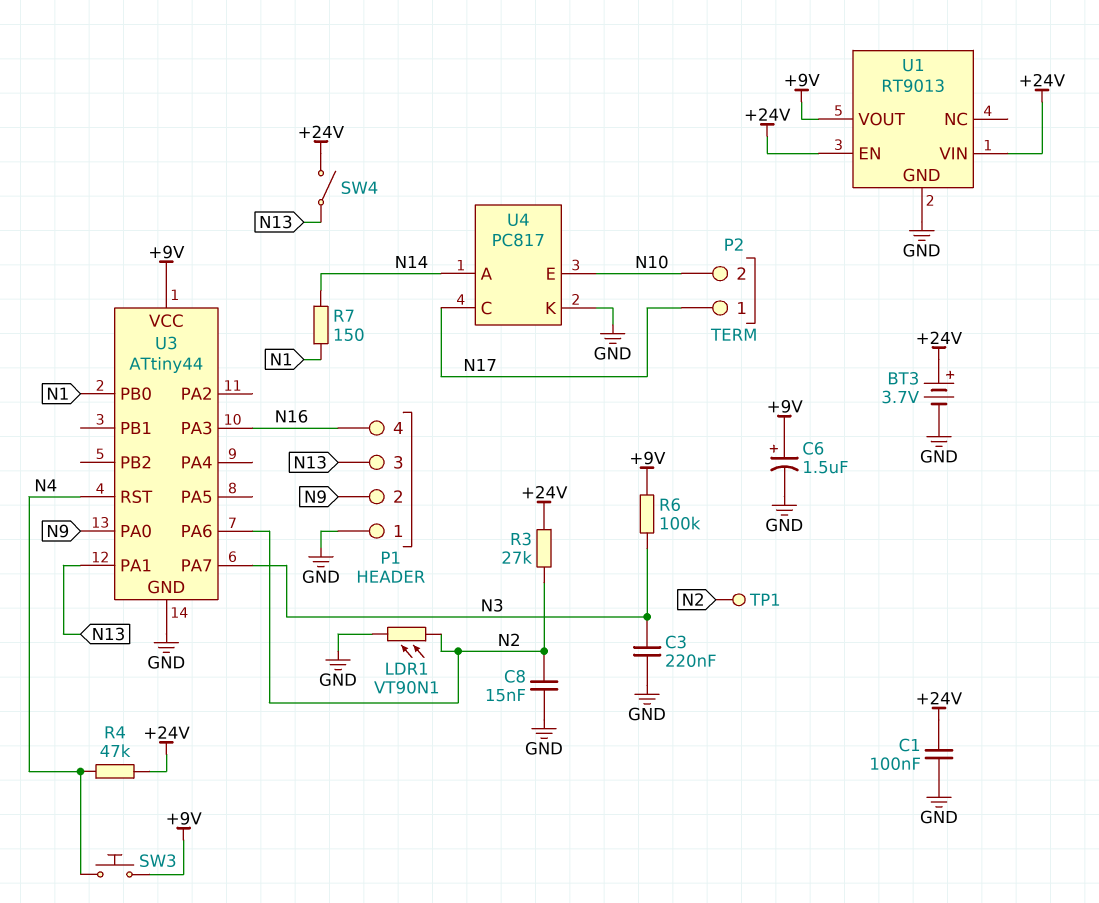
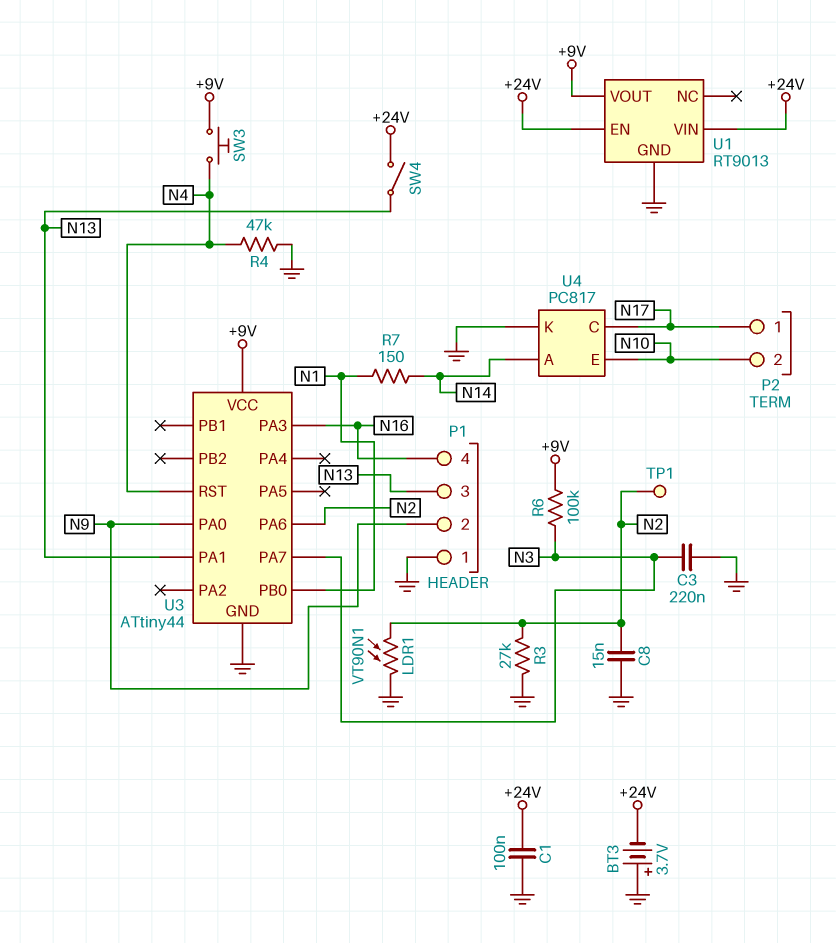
BT3: 3.7V (plus +24V, minus GND) -> 3.7V (plus GND, minus +24V)
C6: 1.5uF (plus +9V, minus GND) -> none
R3: 27k (+24V, N2) -> 27k (GND, N2)
R4: 47k (+24V, N4) -> 47k (GND, N4)

